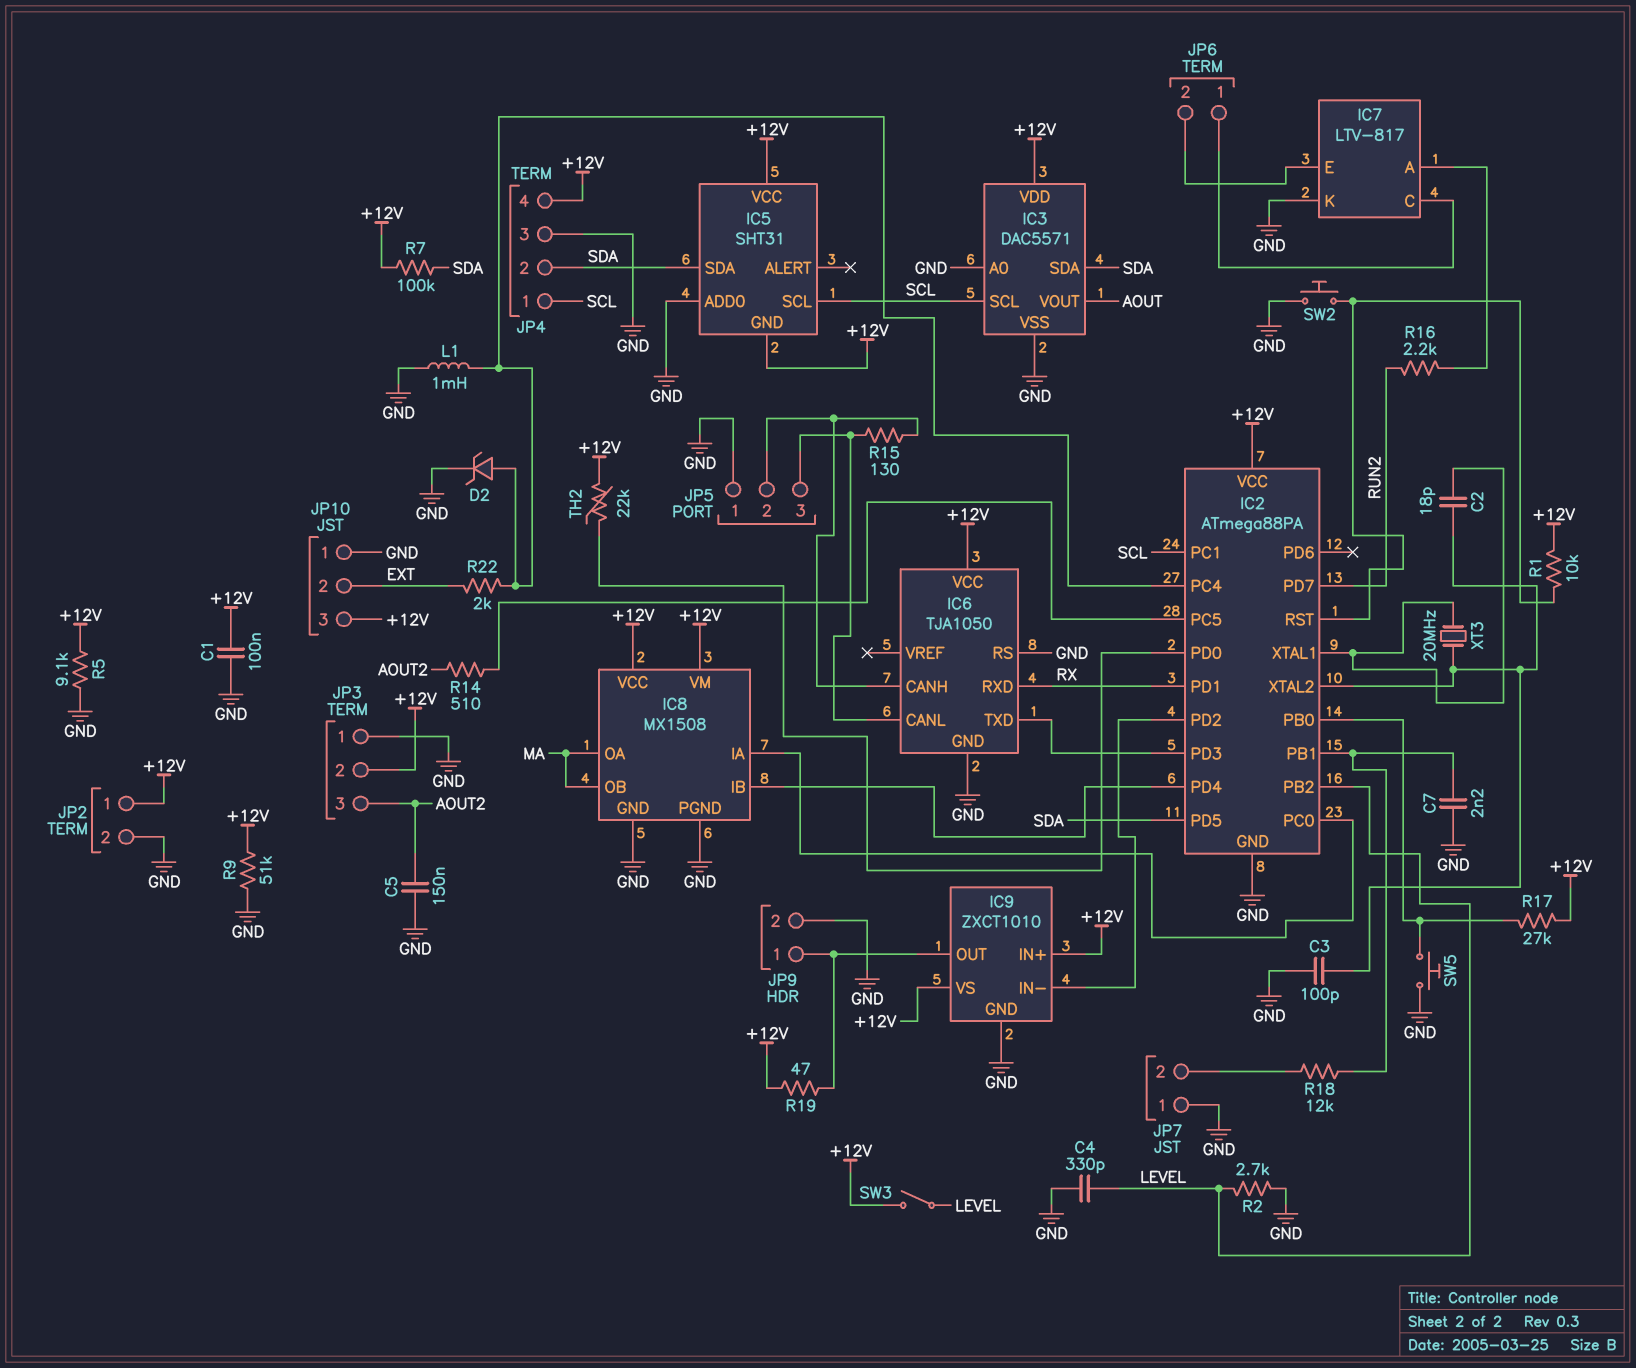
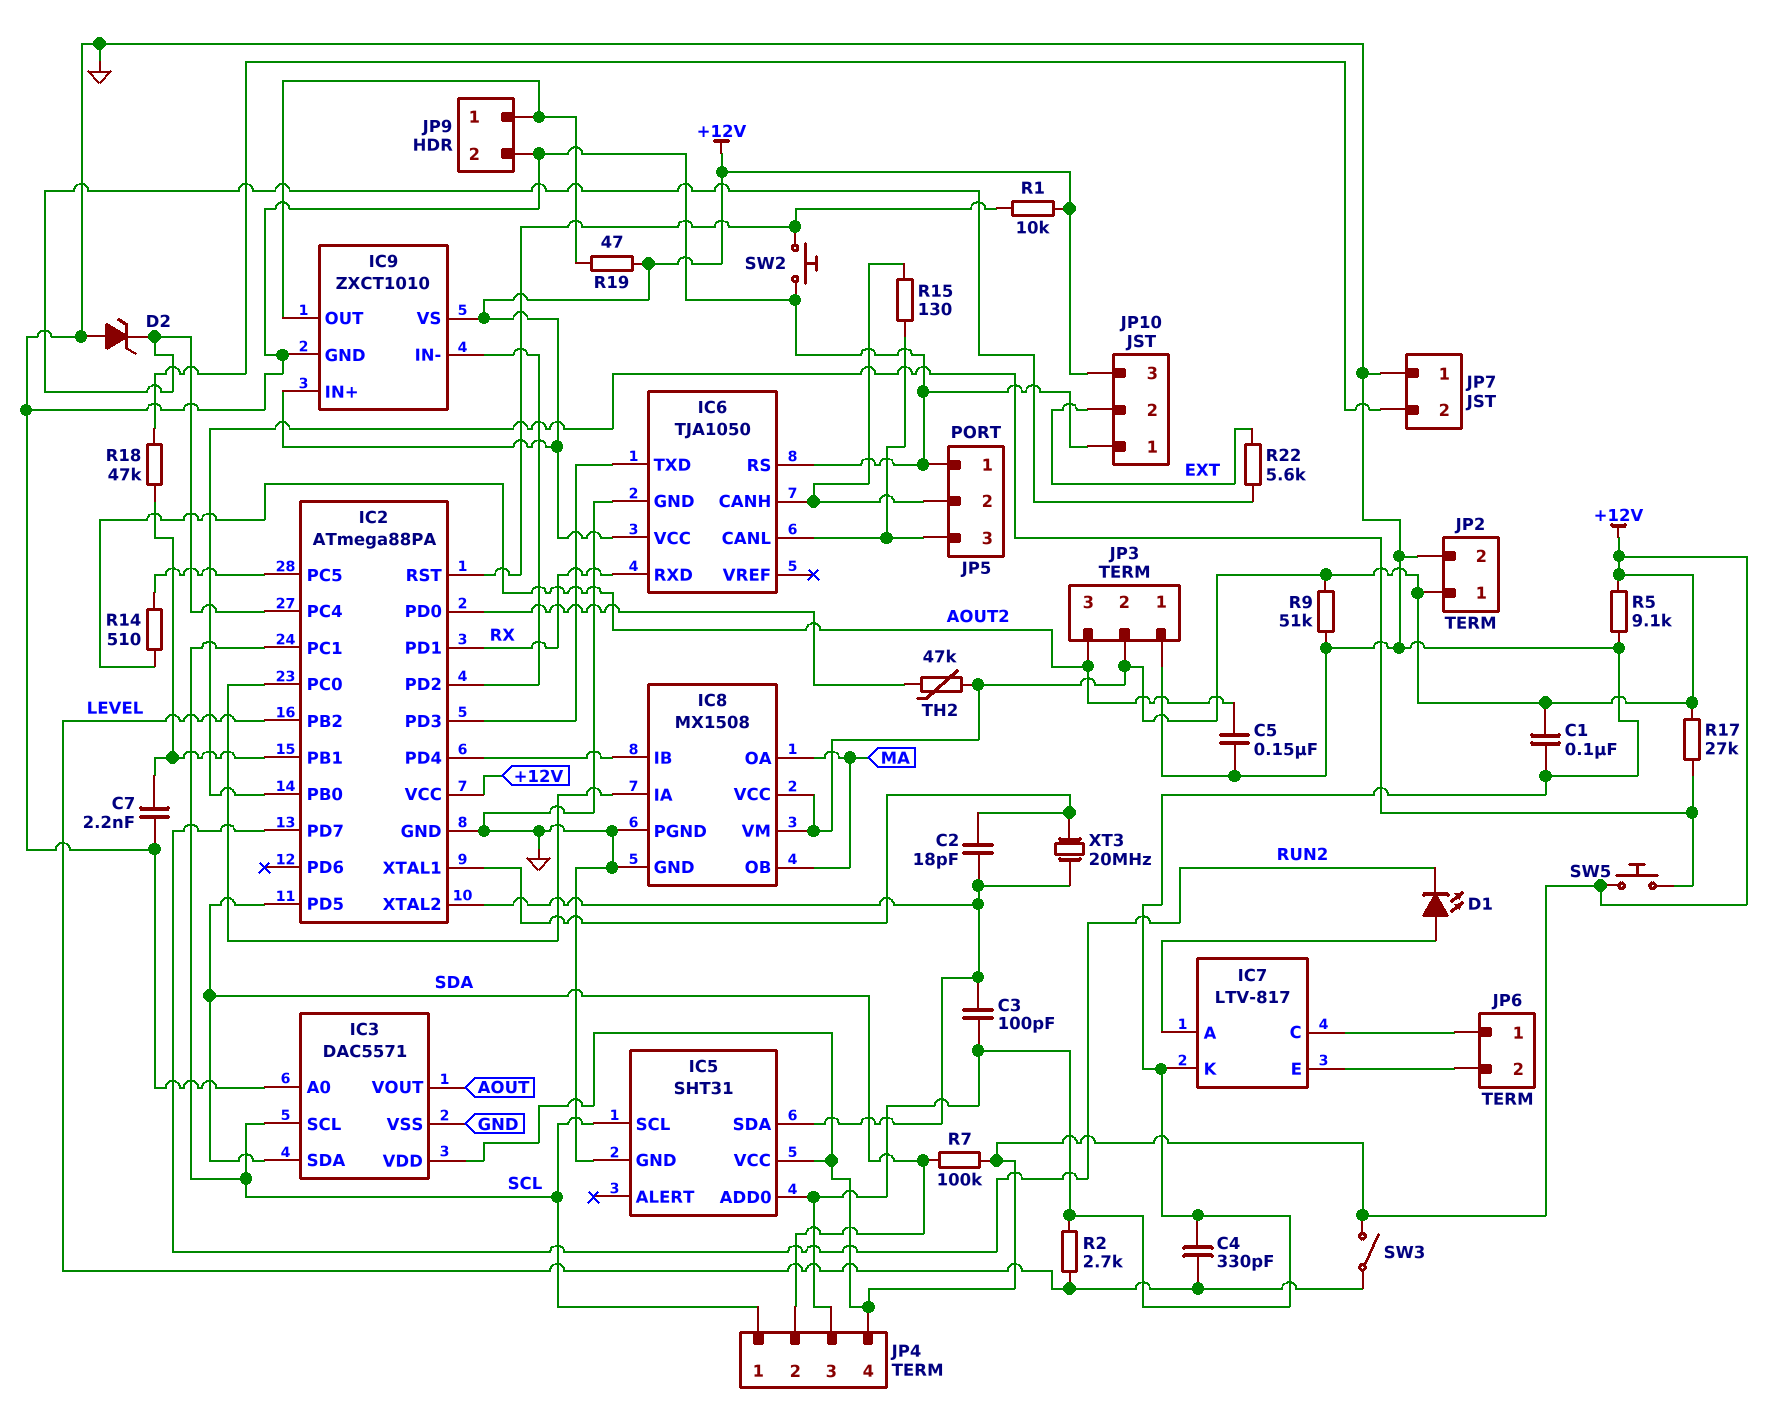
D1: none -> LED (A IC7/A, K RUN2)
D2: zener (A IC2/PC4, K GND) -> zener (A GND, K IC2/PC4)
IC5 pin GND: +12V -> GND
IC5 pin SDA: SDA -> IC2/XTAL2
L1: 1mH (GND, IC2/PC4) -> none
R16: 2.2k (IC7/A, RUN2) -> none
R18: 12k (IC2/PB1, JP7/2) -> 47k (IC2/PB1, JP7/2)
R22: 2k (EXT, IC2/PC4) -> 5.6k (EXT, IC2/PC4)
SW5: button (GND, IC2/PB0) -> button (+12V, IC2/PB0)
TH2: 22k (+12V, IC2/PD0) -> 47k (+12V, IC2/PD0)

